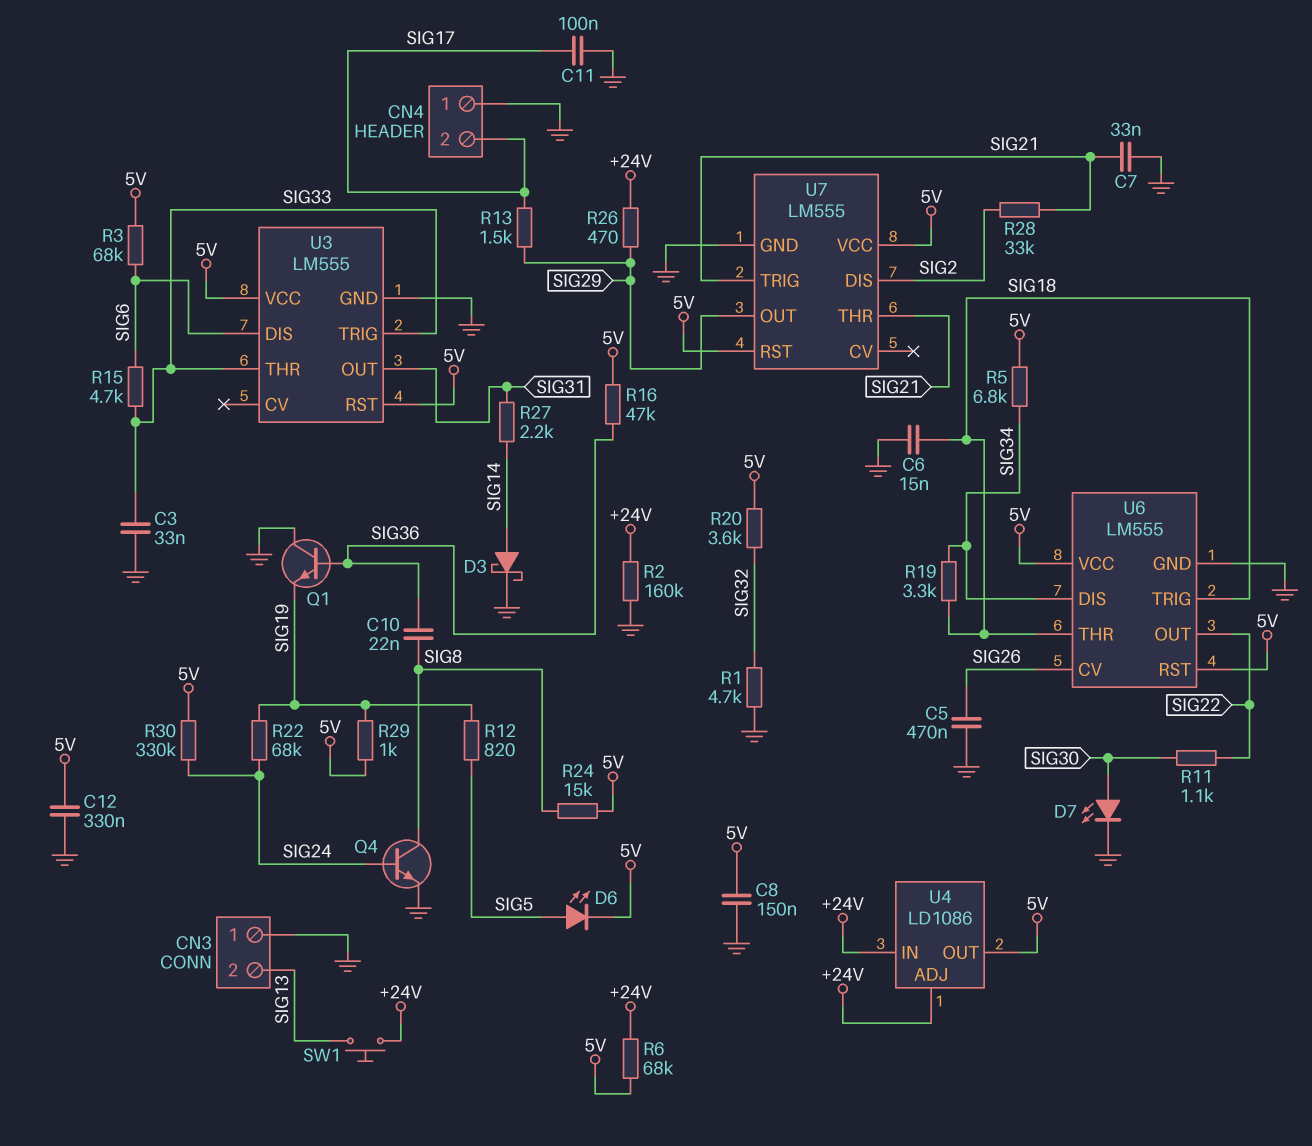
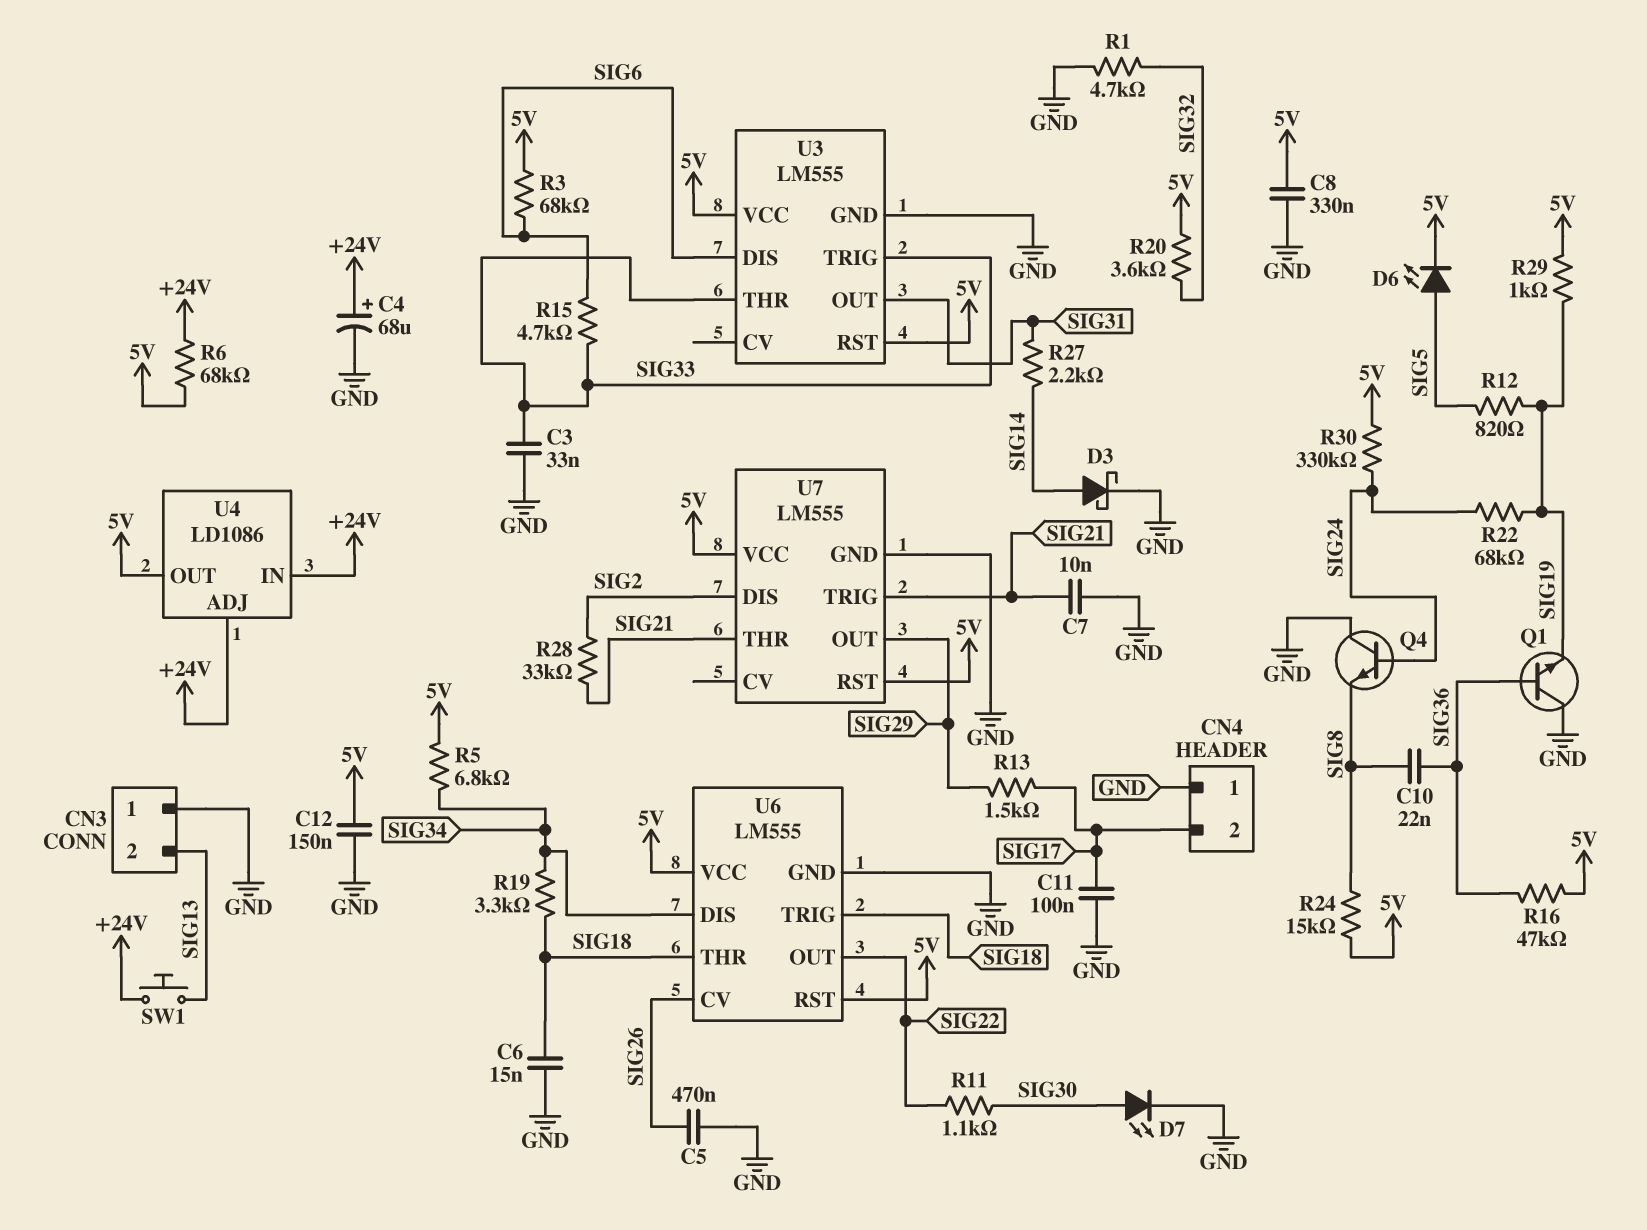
C4: none -> 68uF (plus +24V, minus GND)
C7: 33nF (GND, SIG21) -> 10nF (GND, SIG21)
C8: 150nF (5V, GND) -> 330nF (5V, GND)
C12: 330nF (5V, GND) -> 150nF (5V, GND)
Q4: NPN (B SIG24, C SIG8, E GND) -> NPN (B SIG24, C GND, E SIG8)
R2: 160k (+24V, GND) -> none
R26: 470 (+24V, SIG29) -> none

